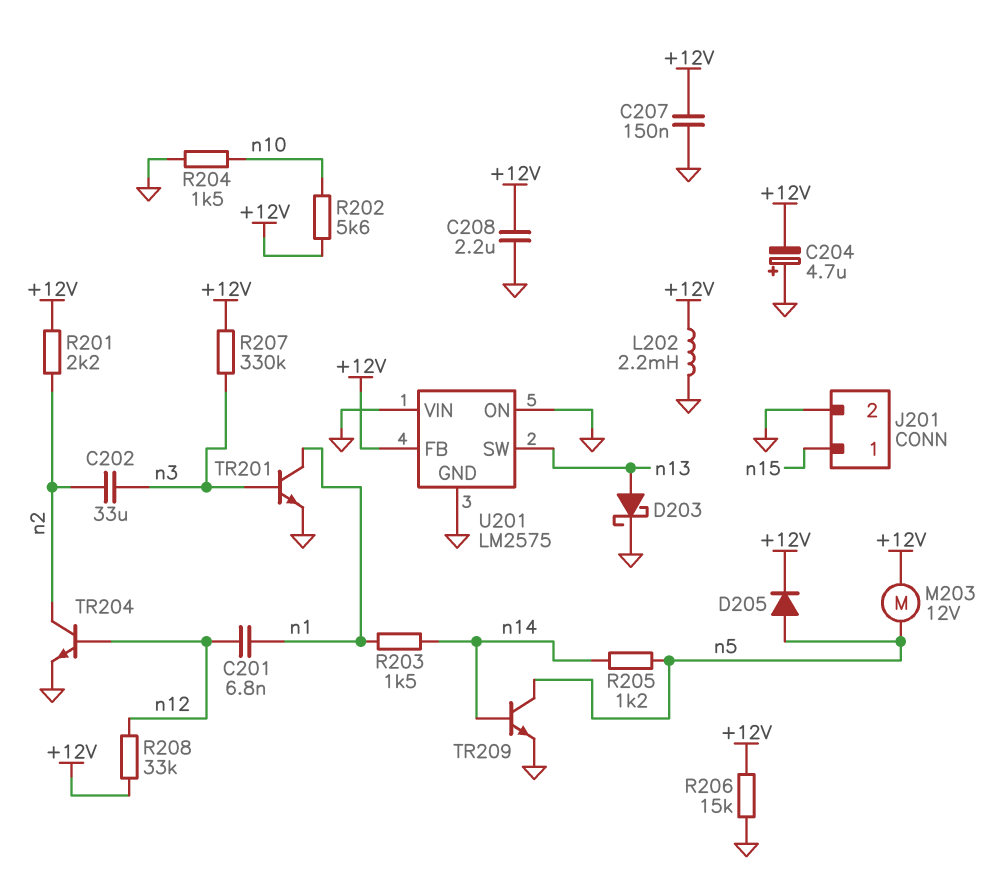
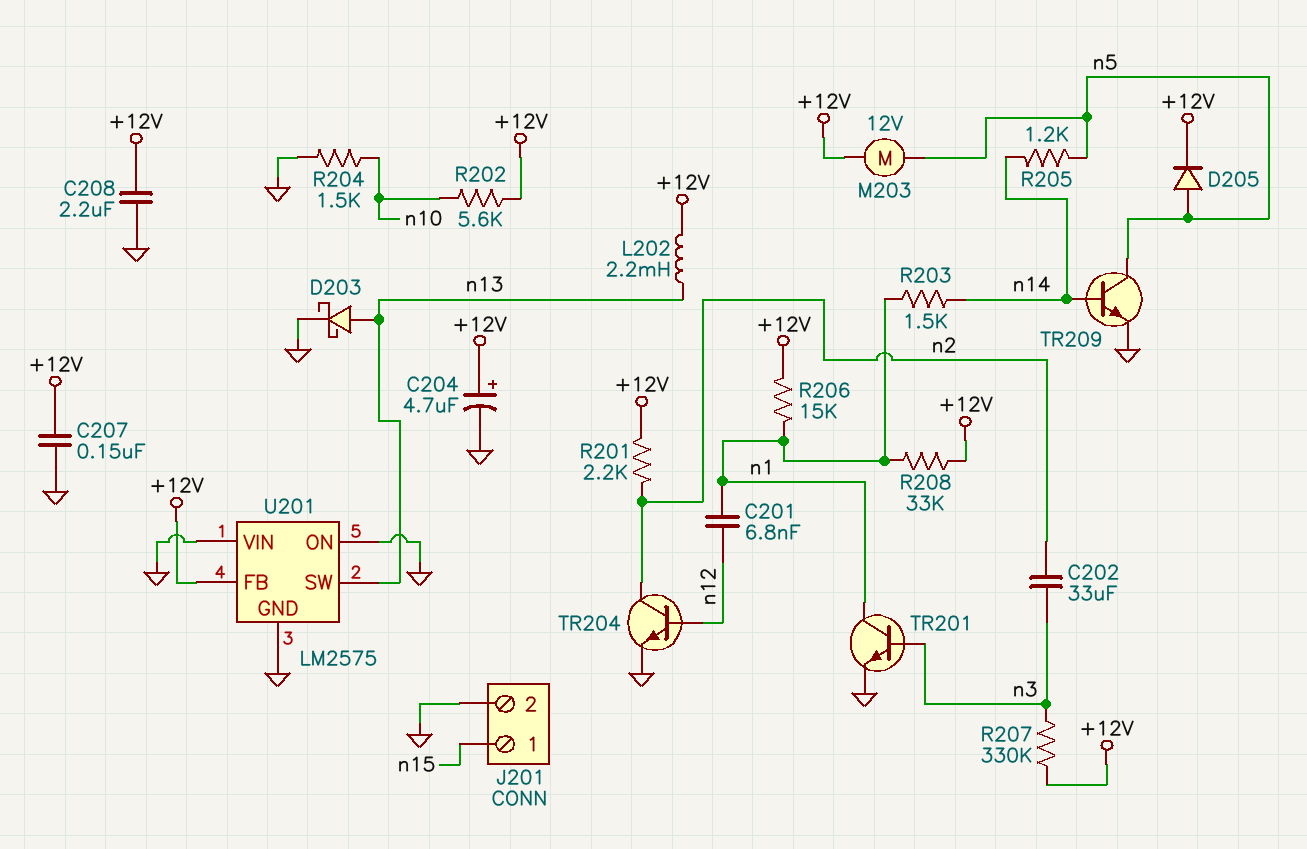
C204: 4.7uF (plus GND, minus +12V) -> 4.7uF (plus +12V, minus GND)
L202: 2.2mH (+12V, GND) -> 2.2mH (+12V, n13)
R206: 15k (+12V, GND) -> 15k (+12V, n1)
R208: 33k (+12V, n12) -> 33k (+12V, n1)

